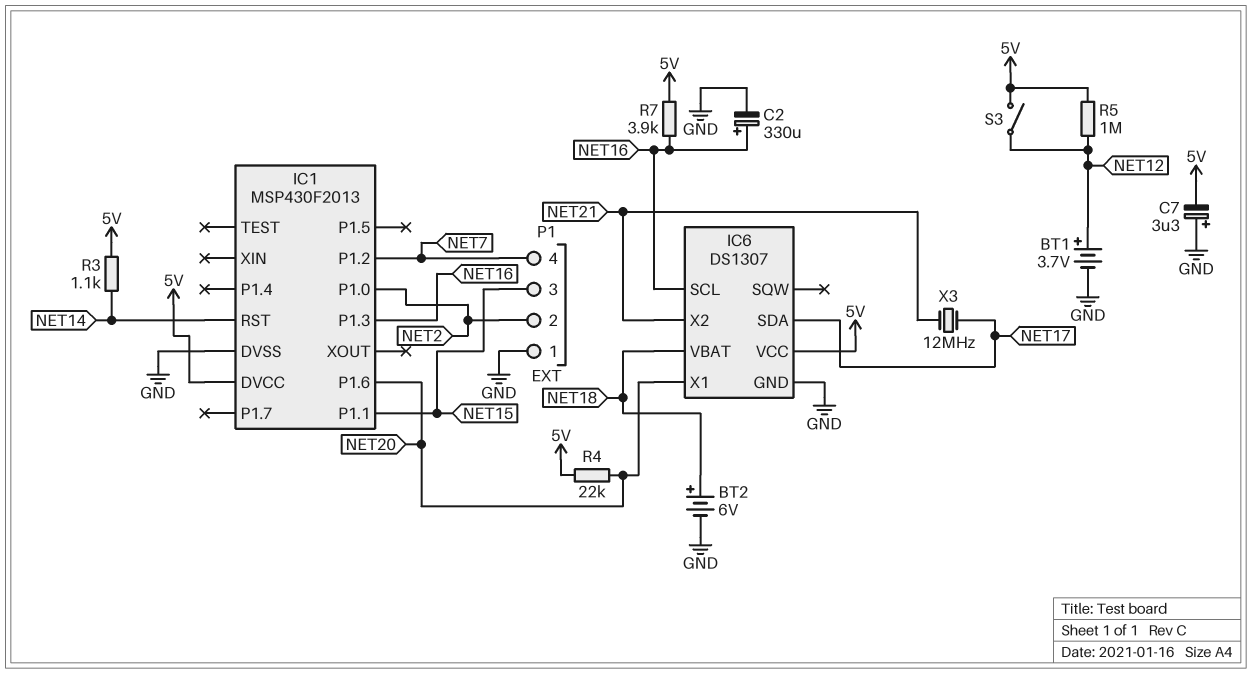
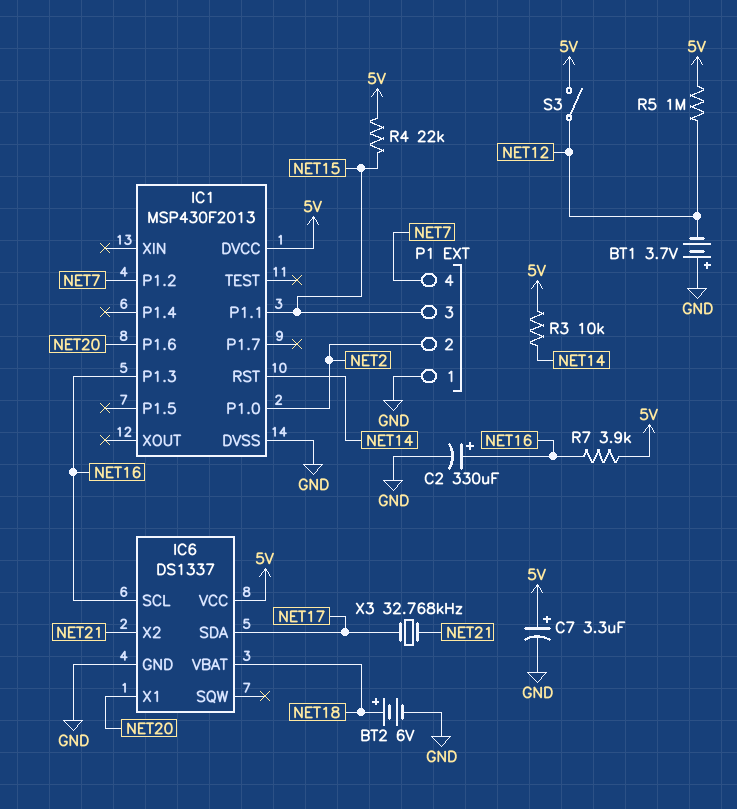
BT1: 3.7V (plus NET12, minus GND) -> 3.7V (plus GND, minus NET12)
C7: 3.3uF (plus GND, minus 5V) -> 3.3uF (plus 5V, minus GND)
IC6: DS1307 -> DS1337
R3: 1.1k (5V, NET14) -> 10k (5V, NET14)
R4: 22k (5V, NET20) -> 22k (5V, NET15)
X3: 12MHz (NET17, NET21) -> 32.768kHz (NET17, NET21)

